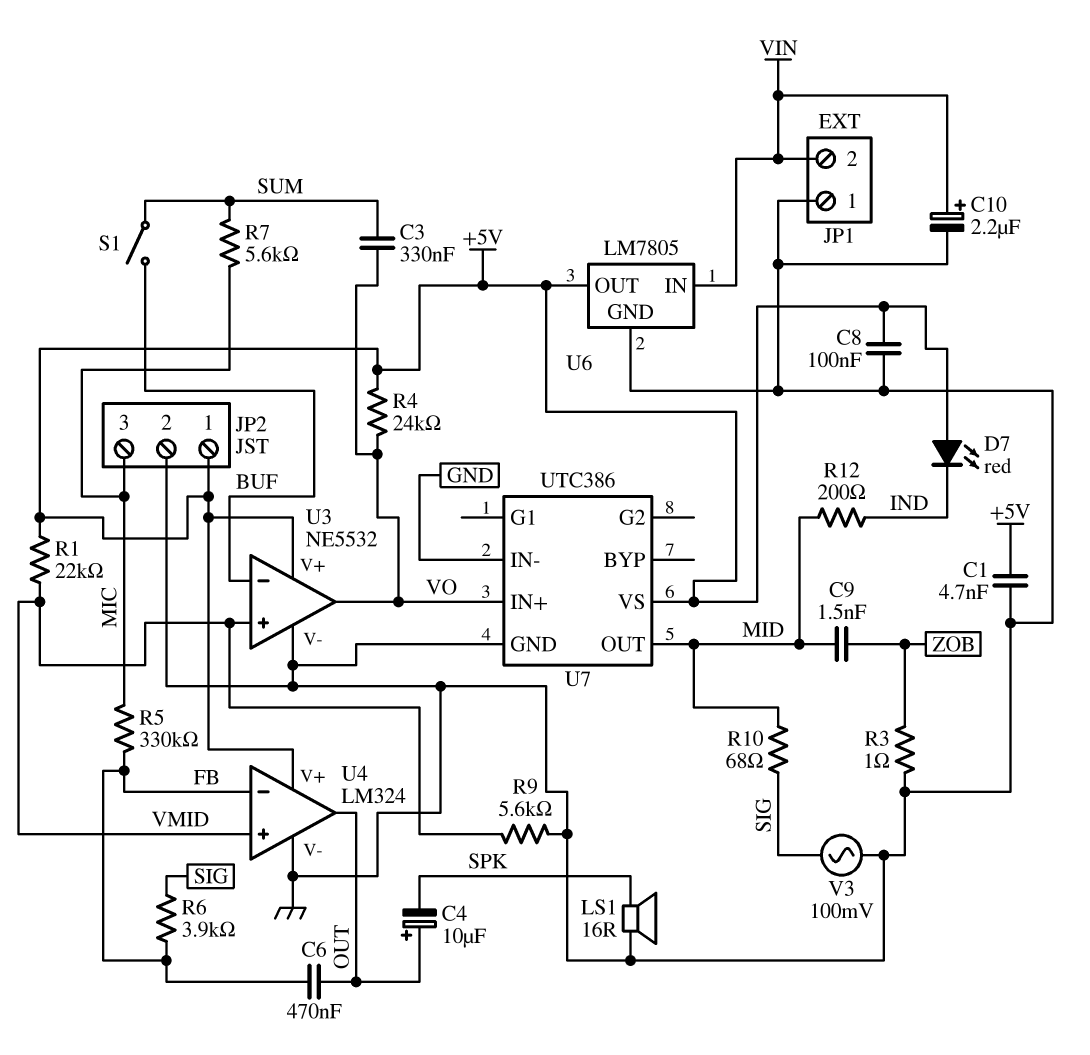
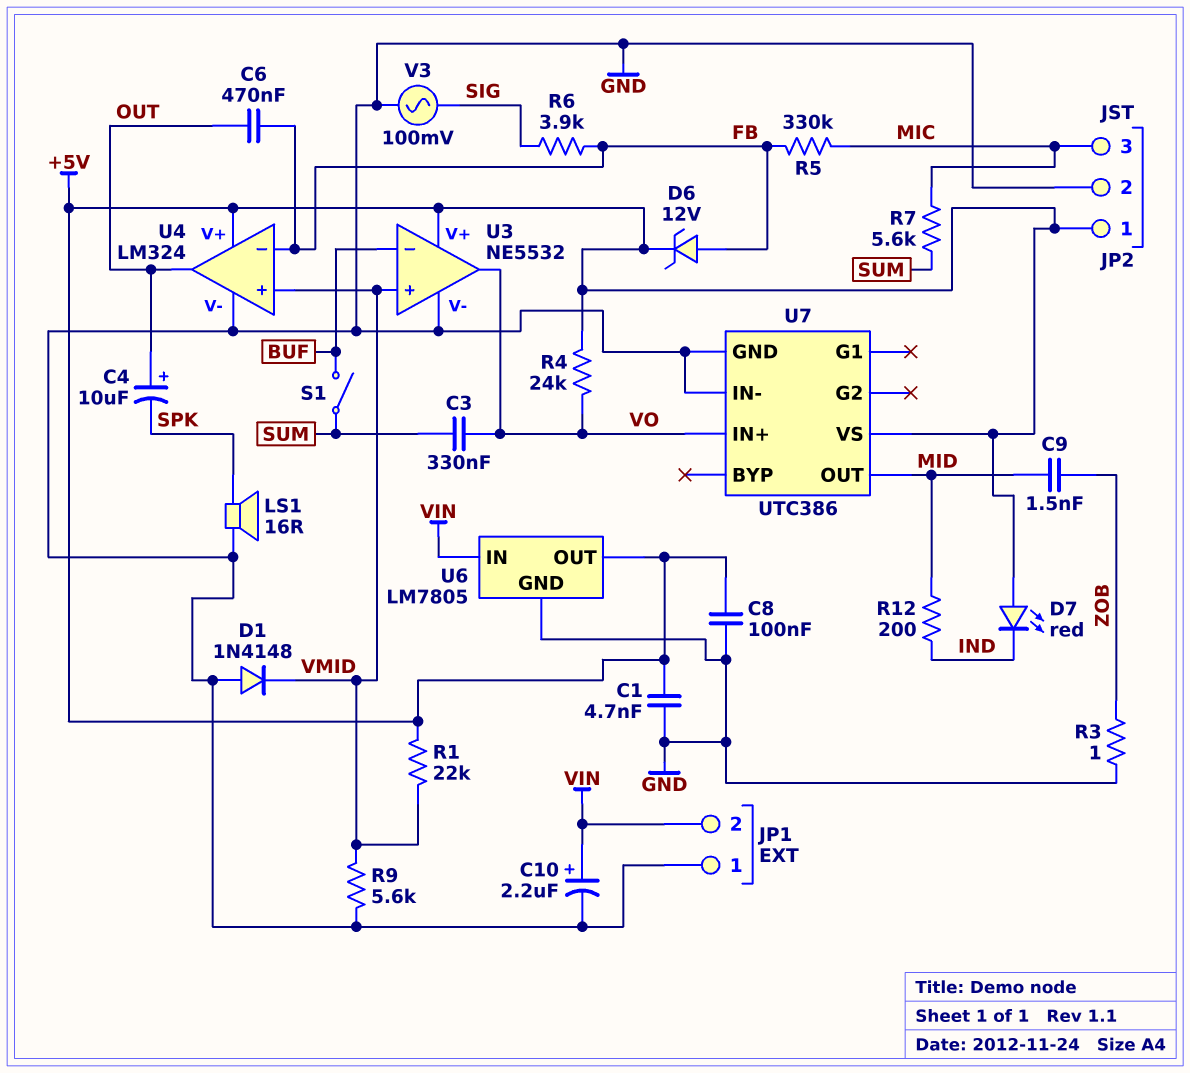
D1: none -> diode 1N4148 (A GND, K VMID)
D6: none -> zener 12V (A FB, K +5V)
R10: 68 (MID, SIG) -> none

